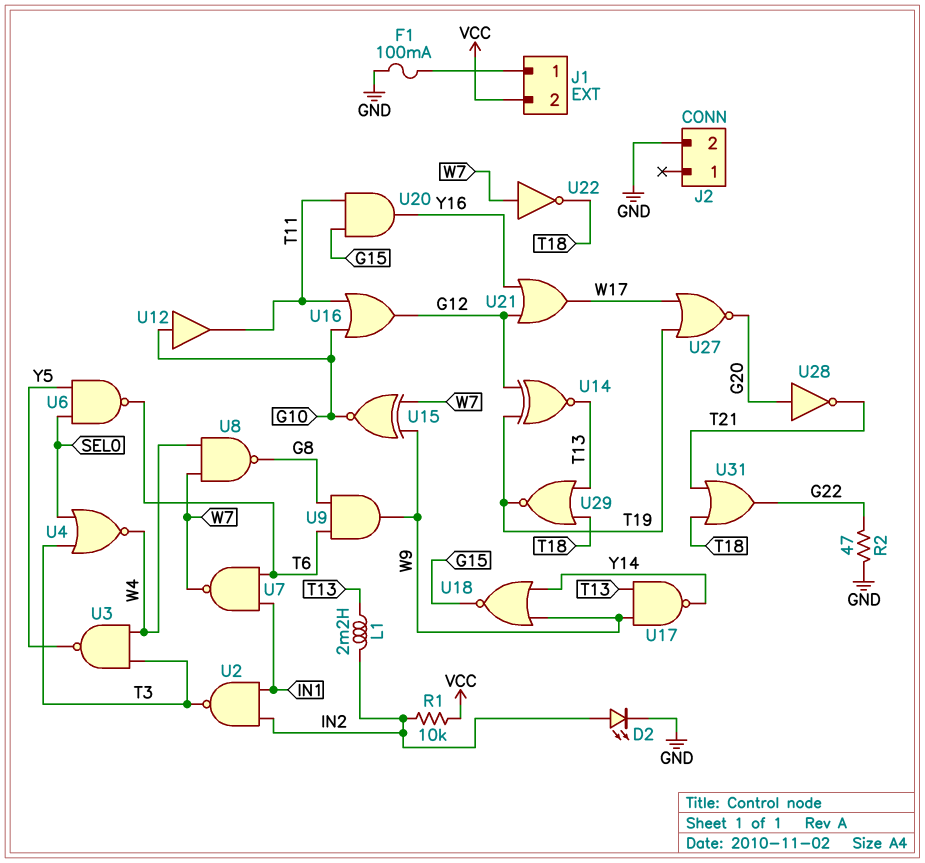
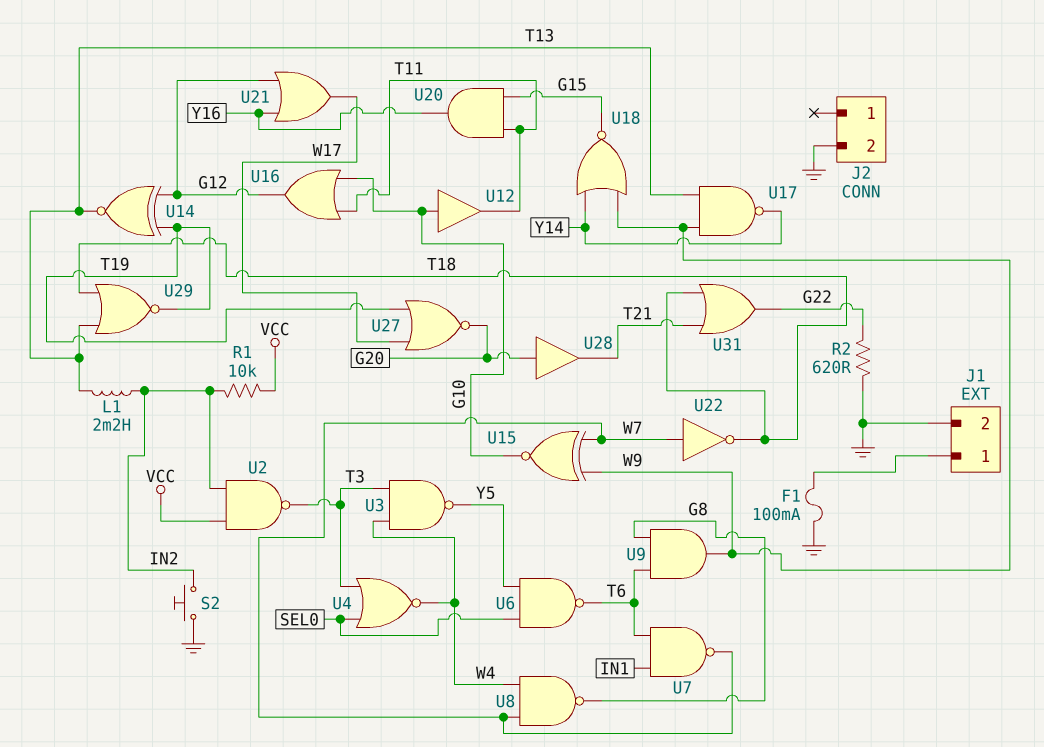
D2: LED (A IN2, K GND) -> none
J1 pin 2: VCC -> GND
R2: 47 (G22, GND) -> 620 (G22, GND)
S2: none -> button (GND, IN2)
U2: NAND (in IN1, in IN2, out T3) -> NAND (in IN2, in VCC, out T3)
U28: NOT (in G20, out T21) -> buffer (in G20, out T21)

